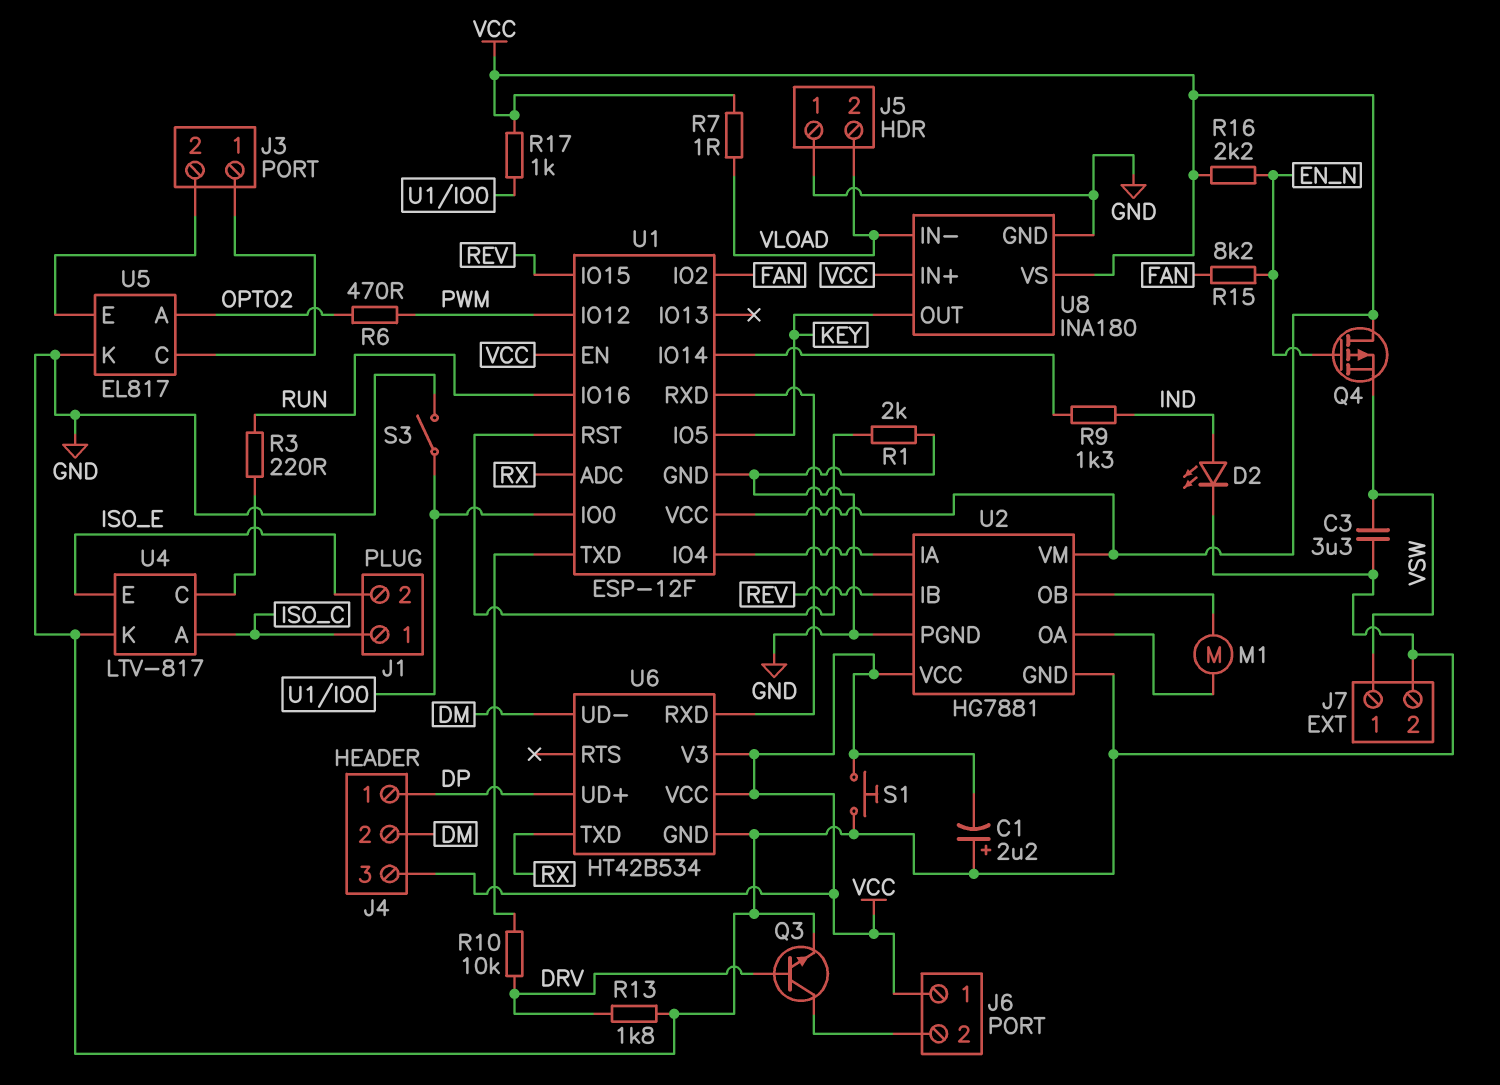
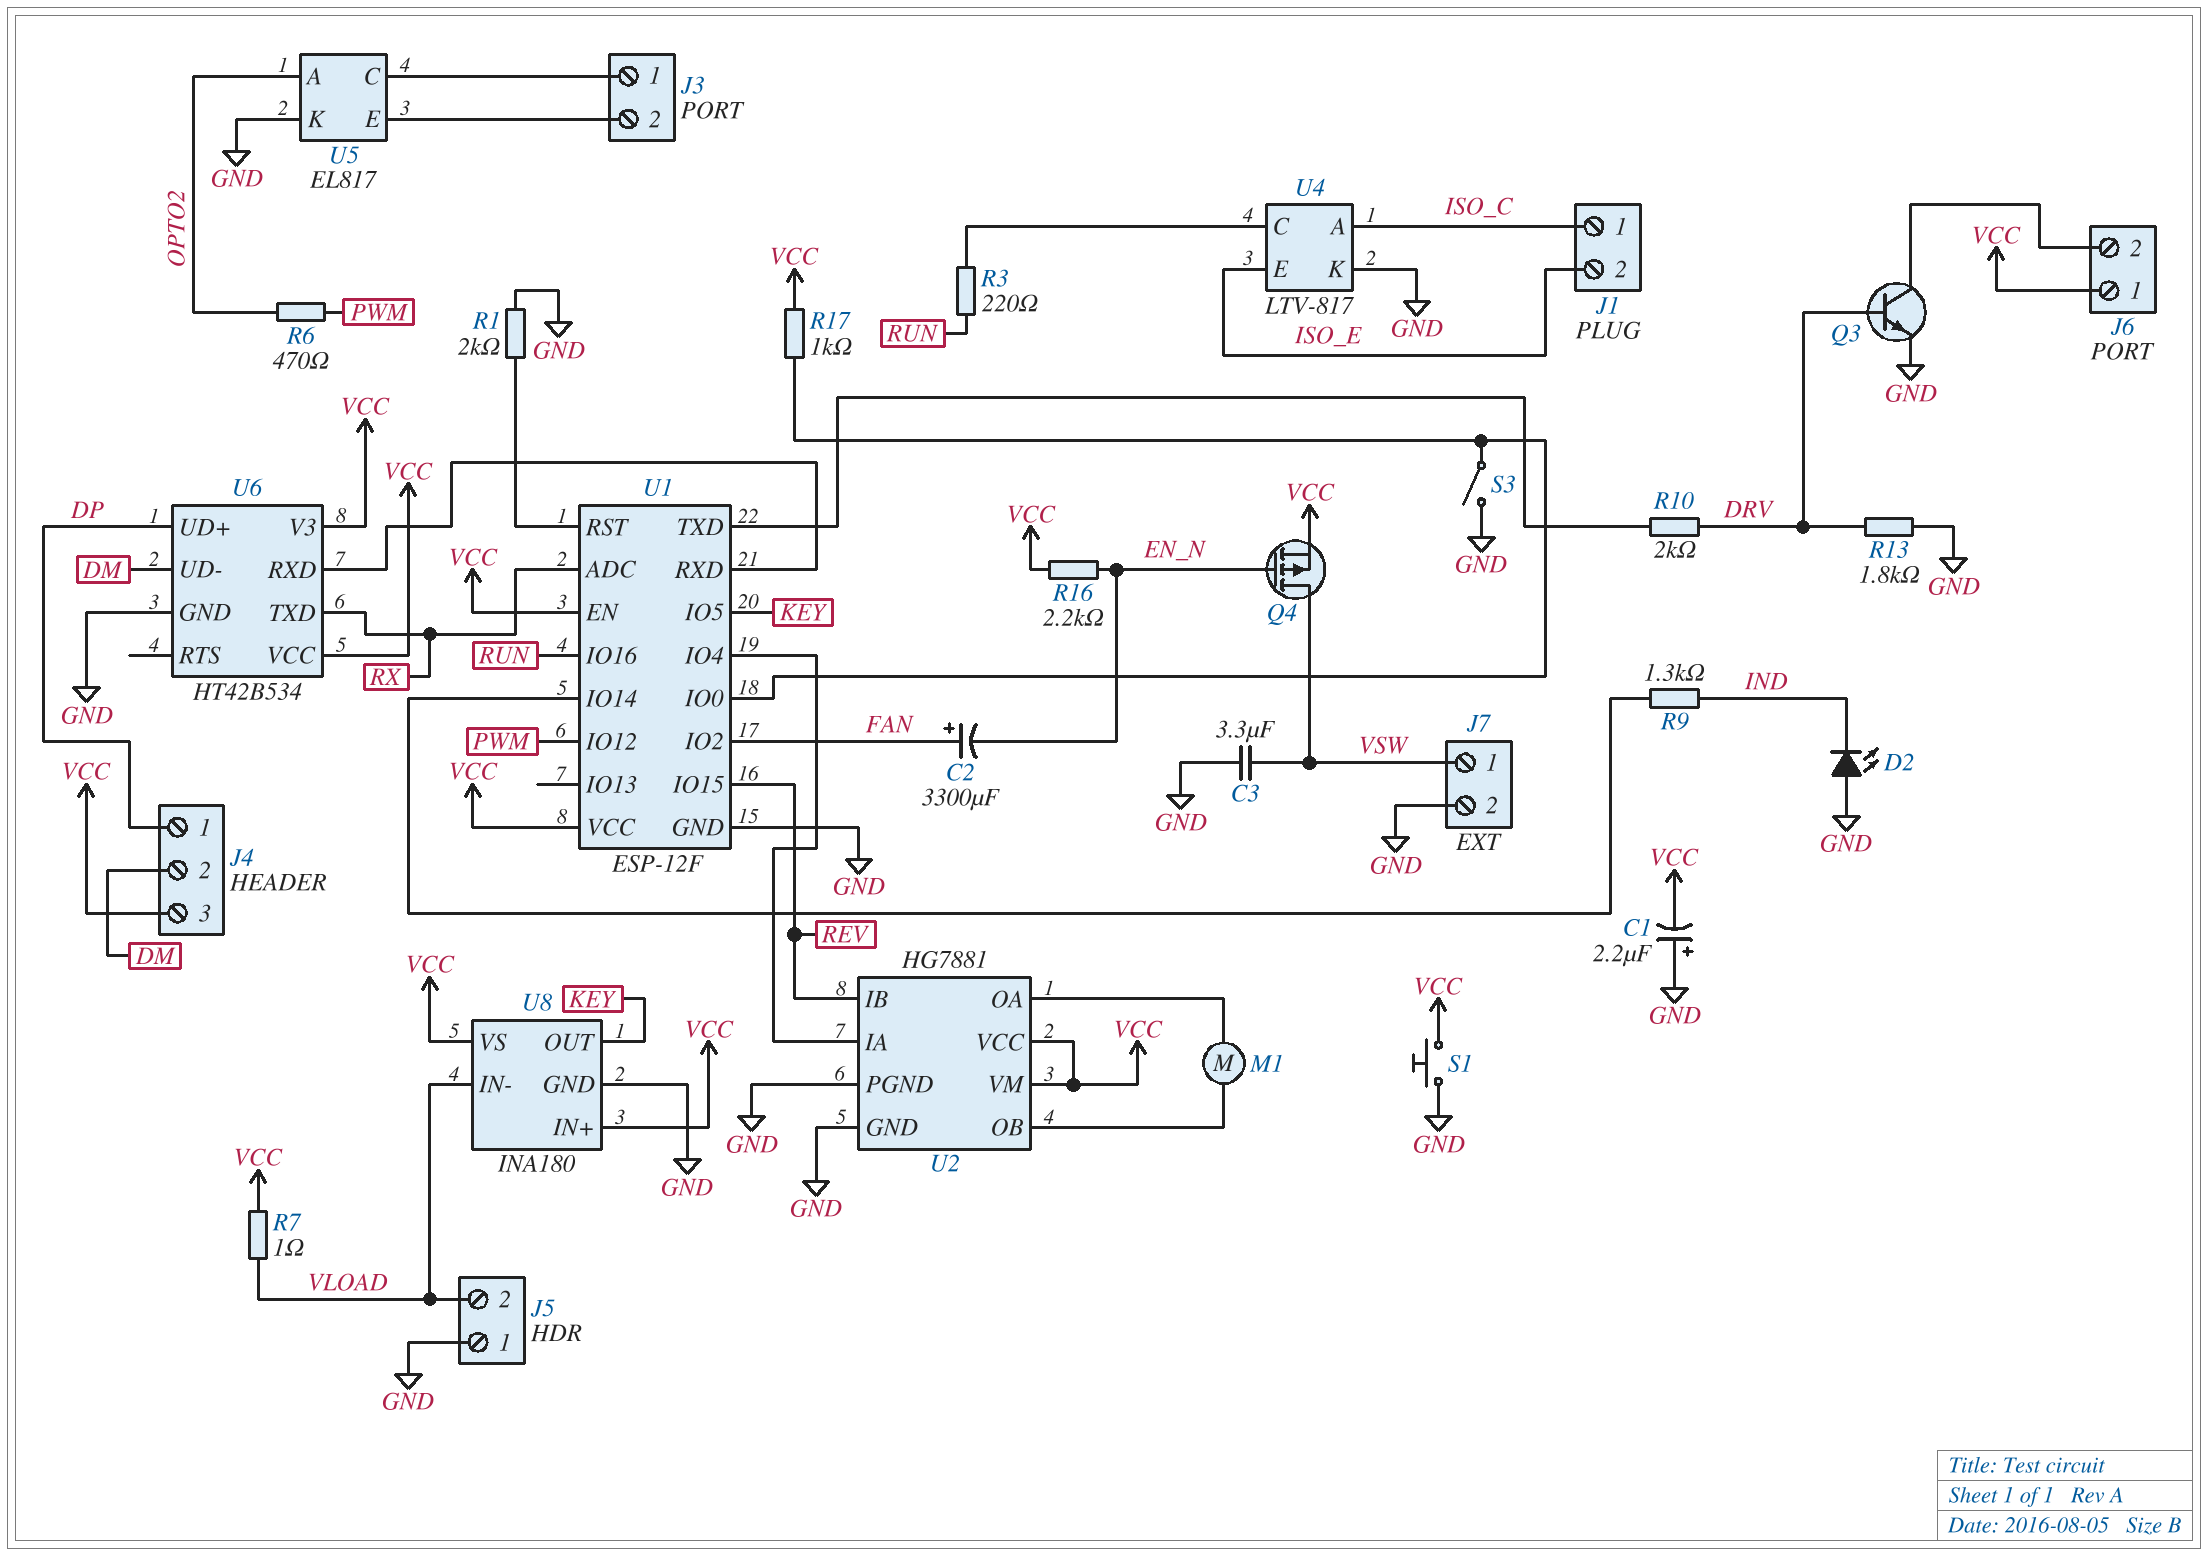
C2: none -> 3300uF (plus FAN, minus EN_N)
D2: LED (A IND, K GND) -> LED (A GND, K IND)
Q4: PMOS (G EN_N, D VCC, S VSW) -> PMOS (G EN_N, D VSW, S VCC)
R10: 10k (DRV, U1/TXD) -> 2k (DRV, U1/TXD)
R15: 8.2k (EN_N, FAN) -> none

